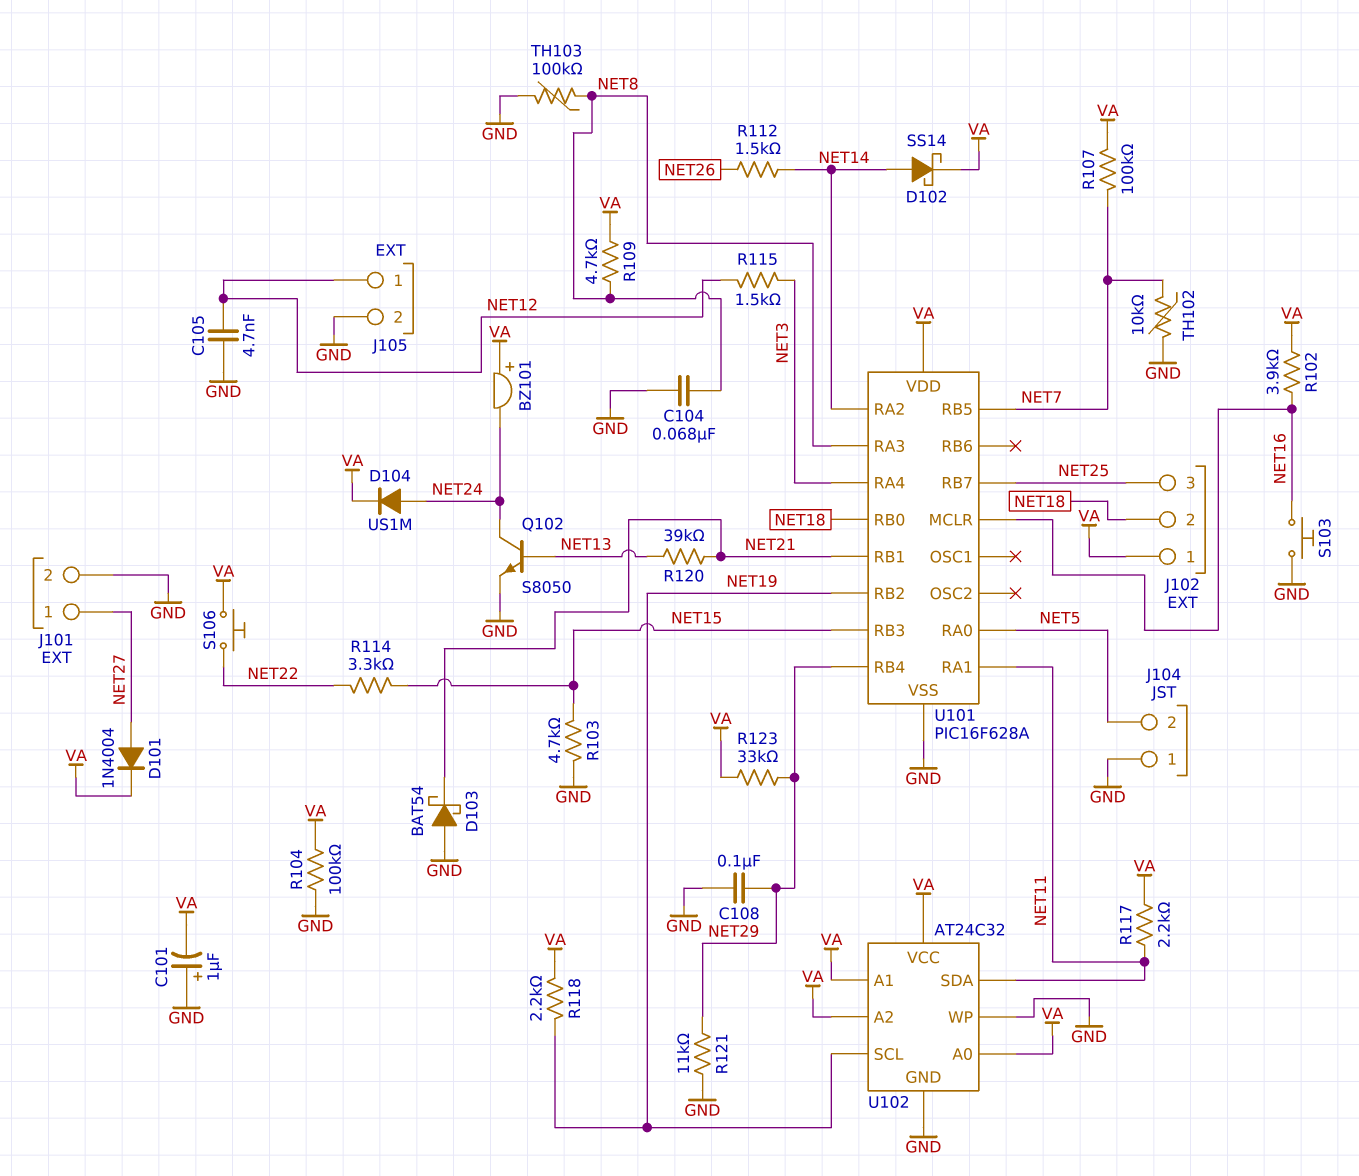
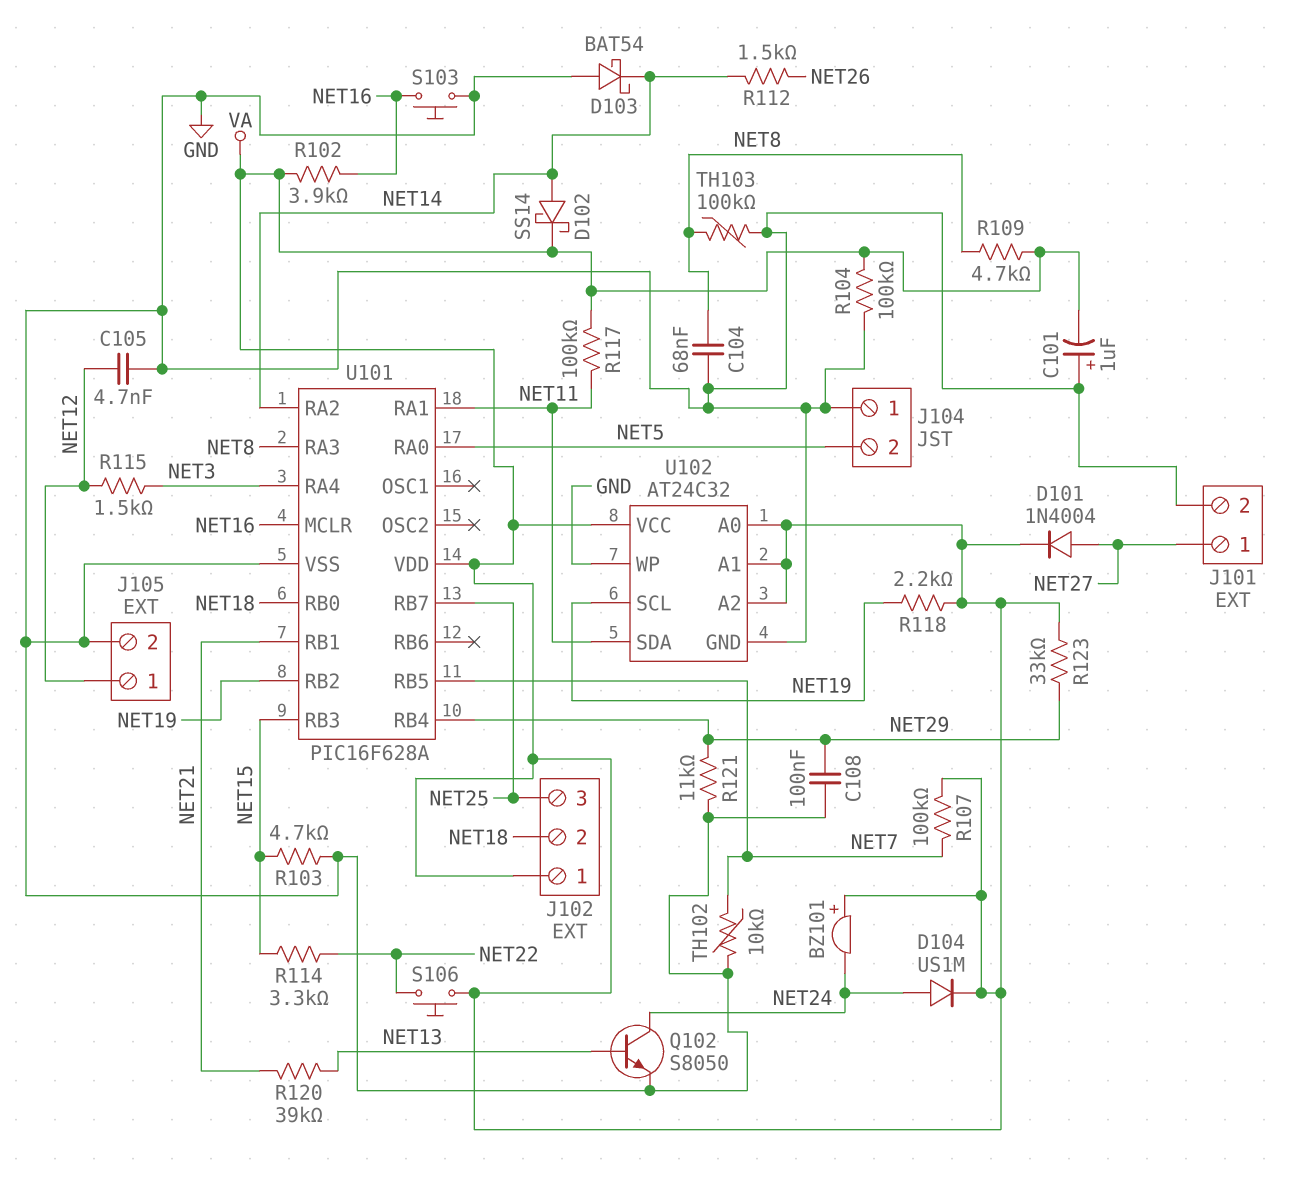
D103: schottky BAT54 (A GND, K NET21) -> schottky BAT54 (A GND, K NET14)
R117: 2.2k (NET11, VA) -> 100k (NET11, VA)

